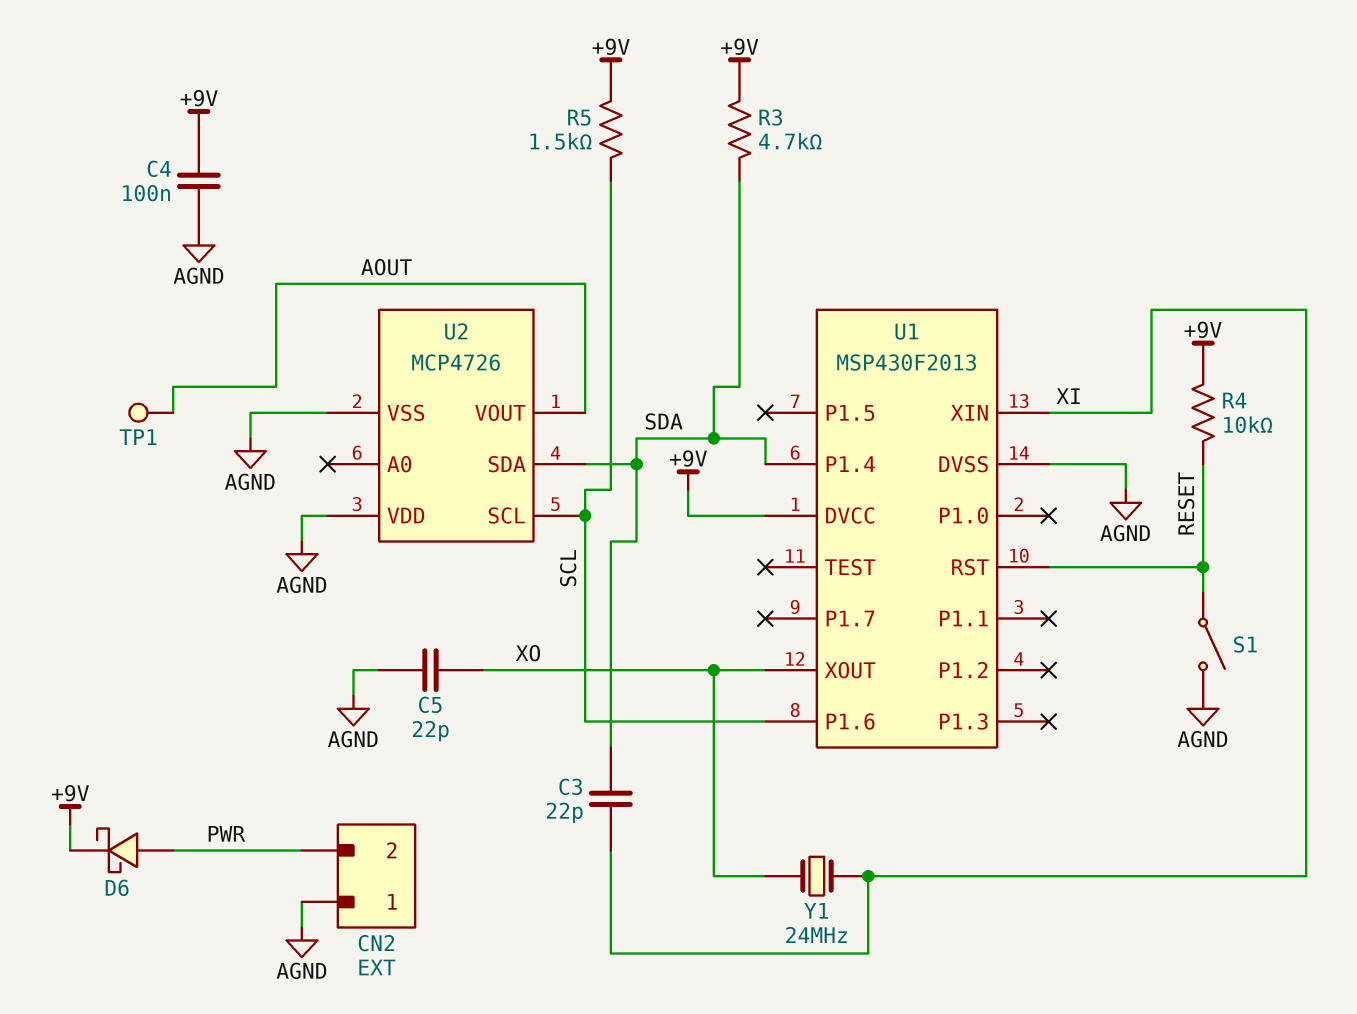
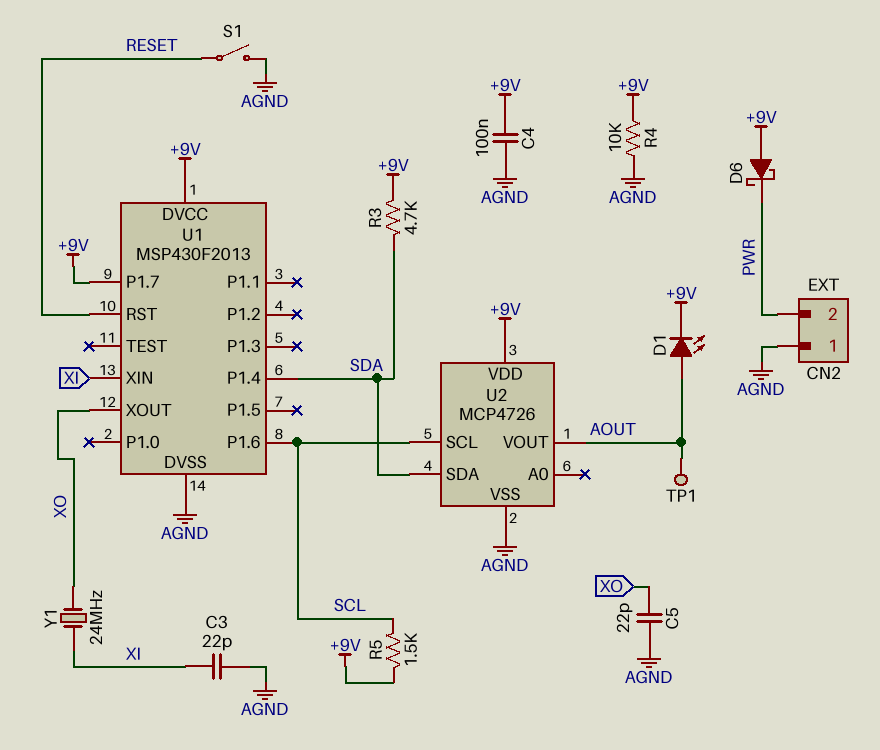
C3: 22pF (SDA, XI) -> 22pF (AGND, XI)
D1: none -> LED (A AOUT, K +9V)
D6: schottky (A PWR, K +9V) -> schottky (A +9V, K PWR)
R4: 10k (+9V, RESET) -> 10k (+9V, AGND)
U1 pin P1.7: none -> +9V
U2 pin VDD: AGND -> +9V

